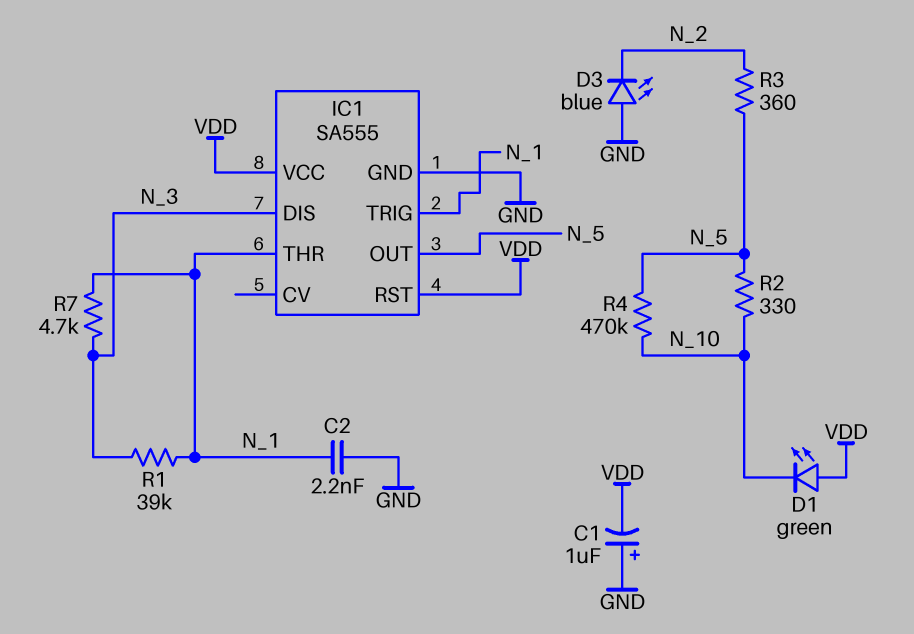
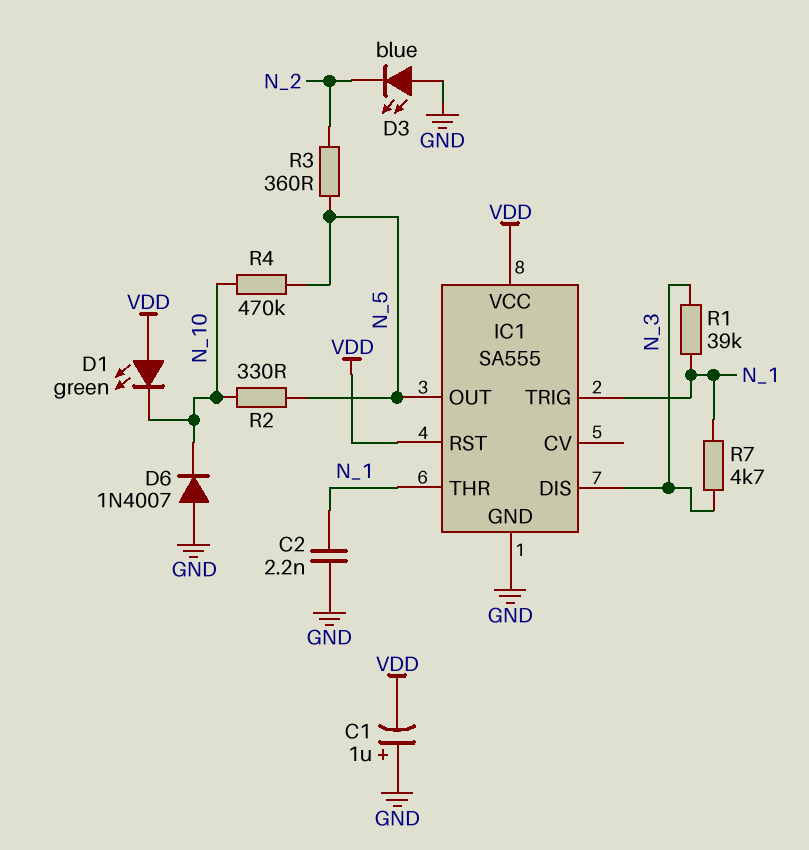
D6: none -> diode 1N4007 (A GND, K N_10)

